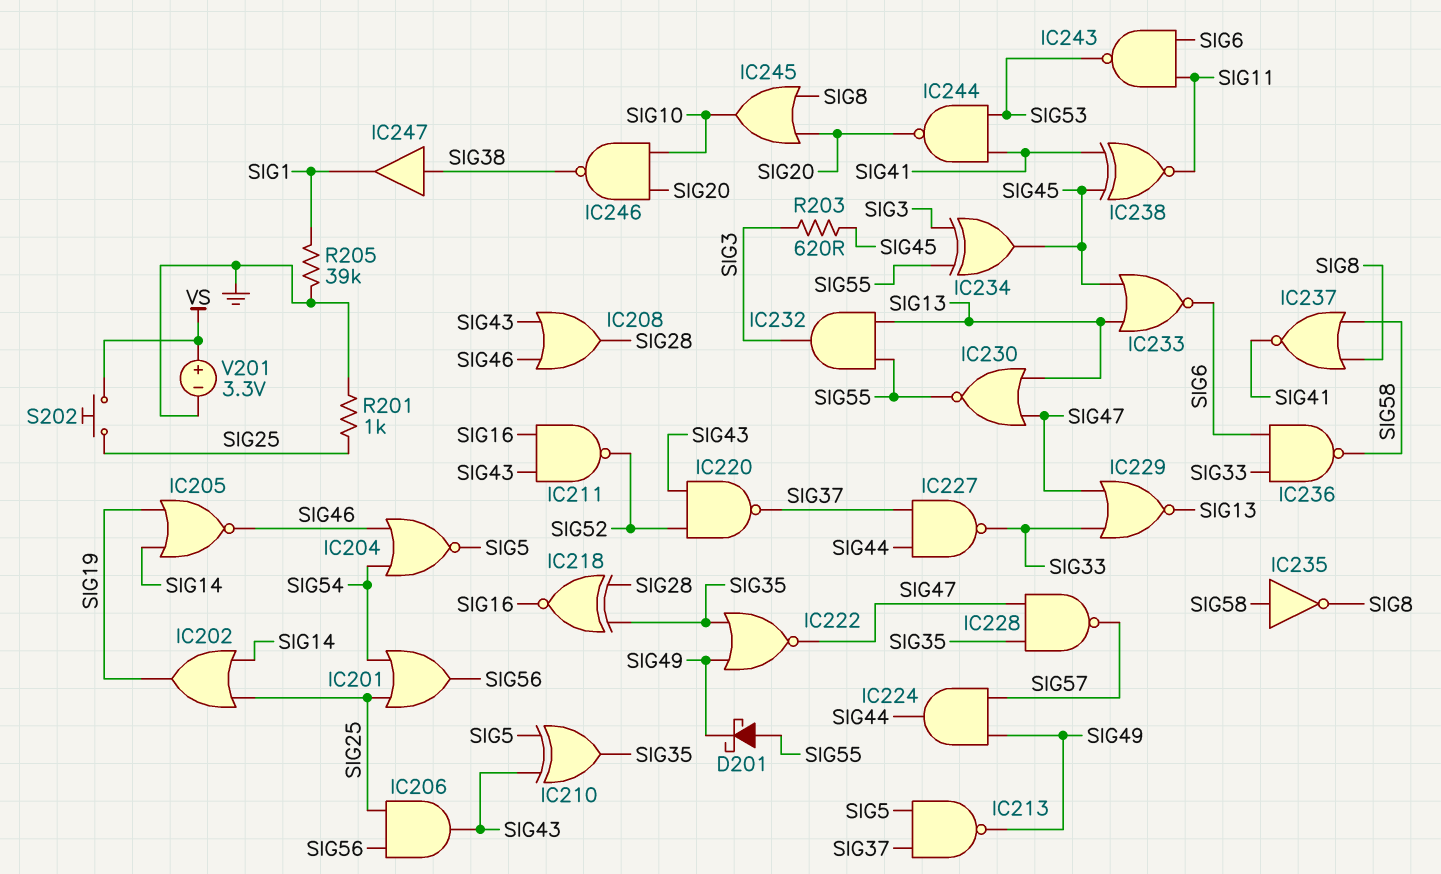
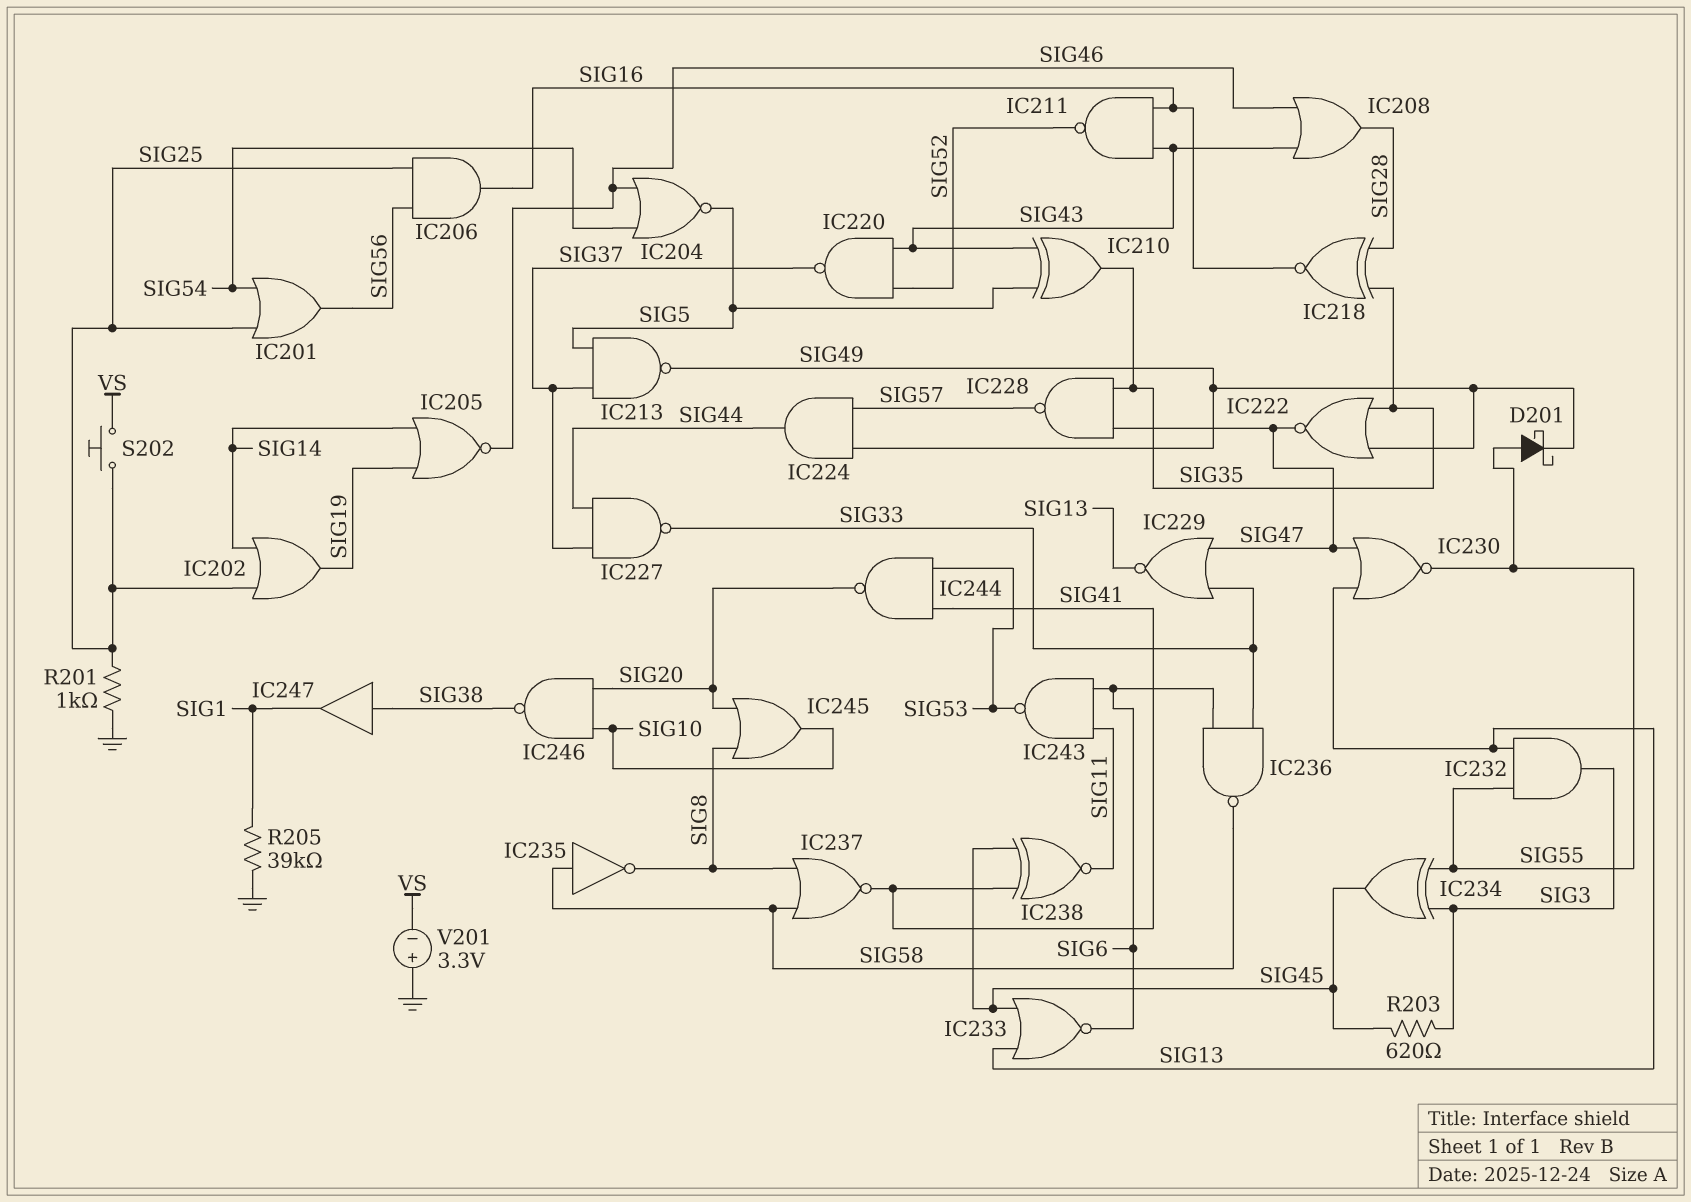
IC206: AND (in SIG25, in SIG56, out SIG43) -> AND (in SIG25, in SIG56, out SIG16)
V201: 3.3V (plus VS, minus GND) -> 3.3V (plus GND, minus VS)

